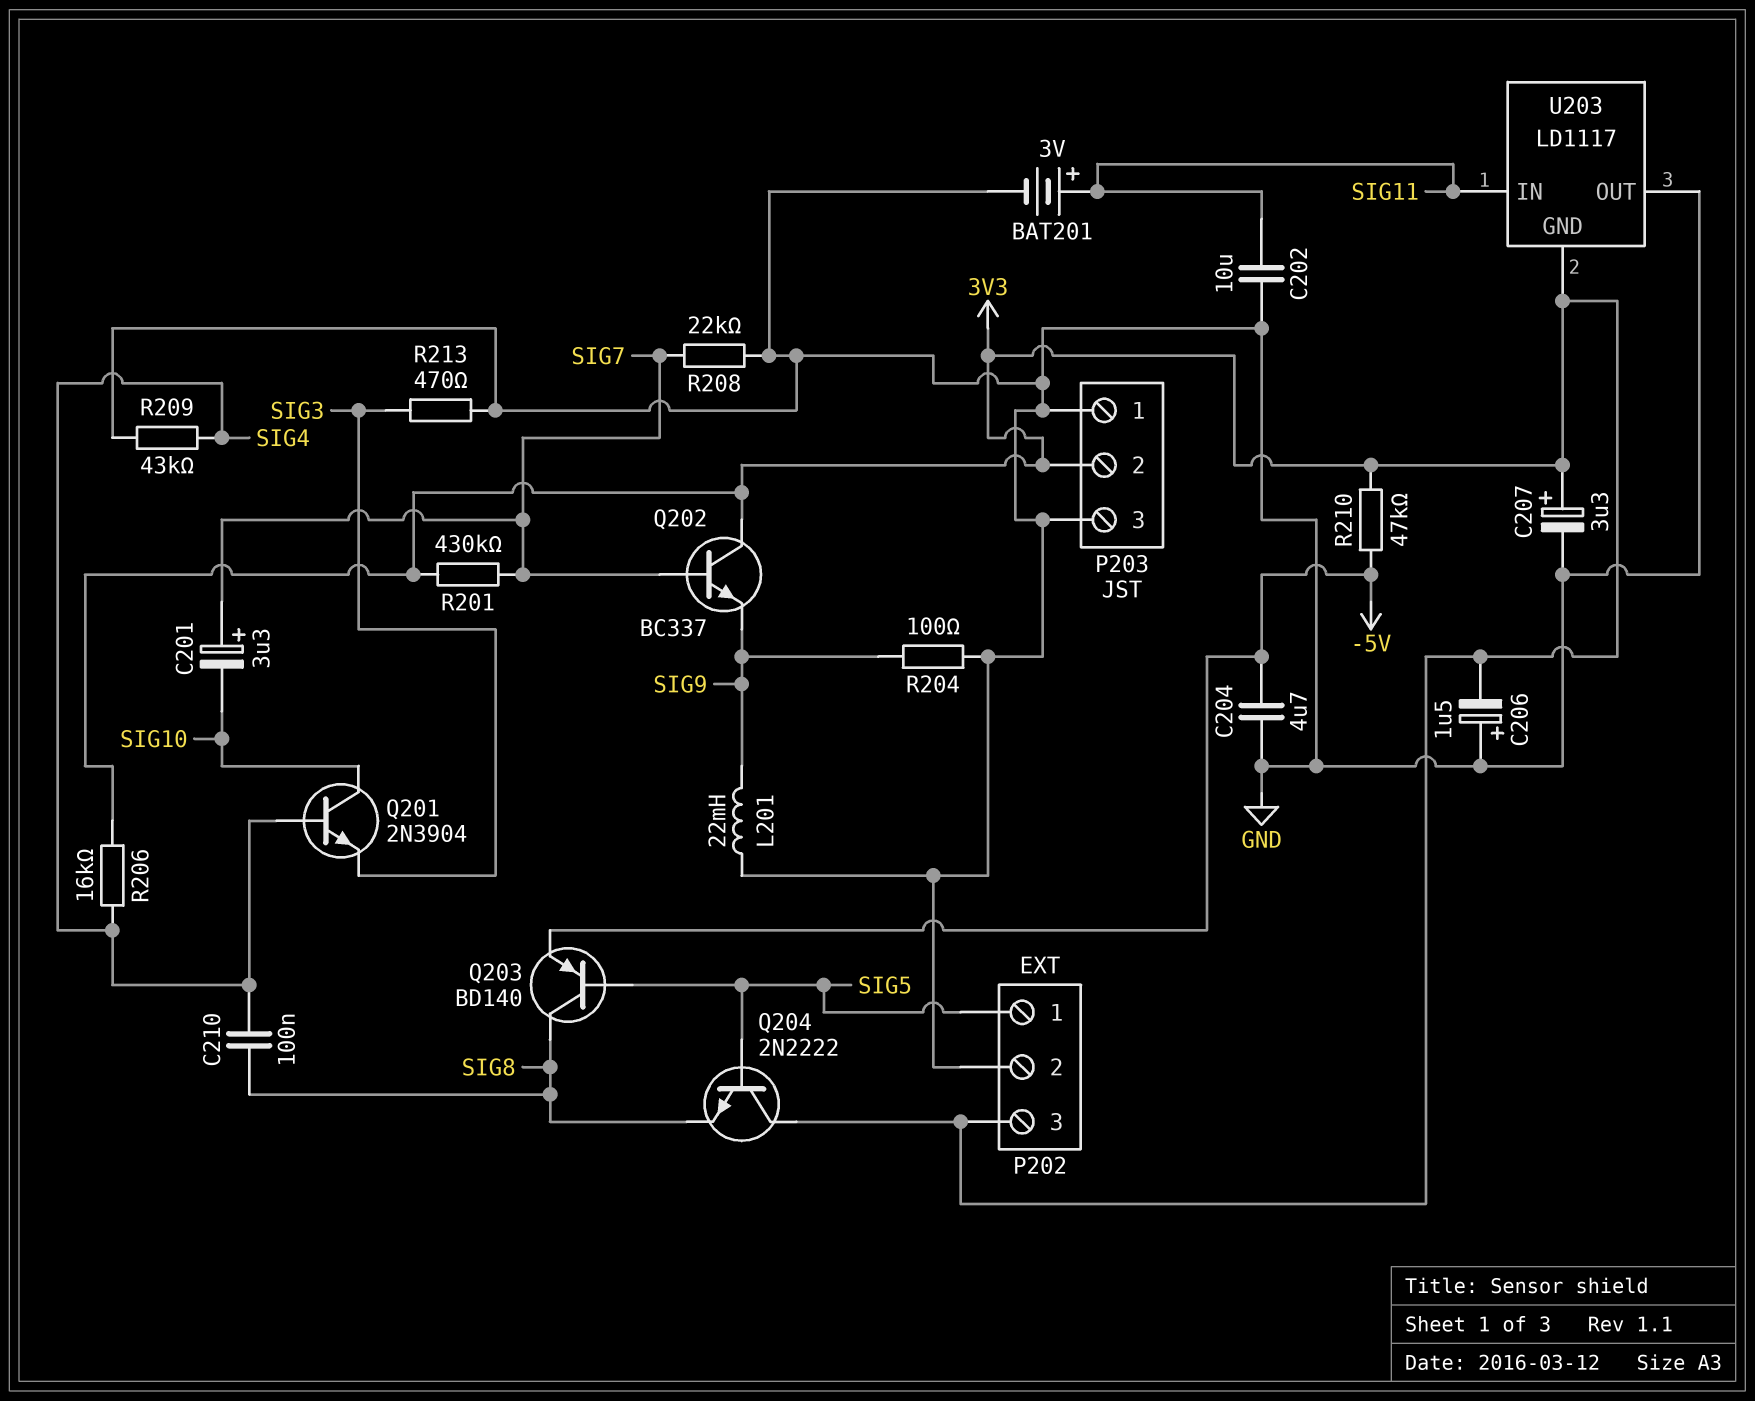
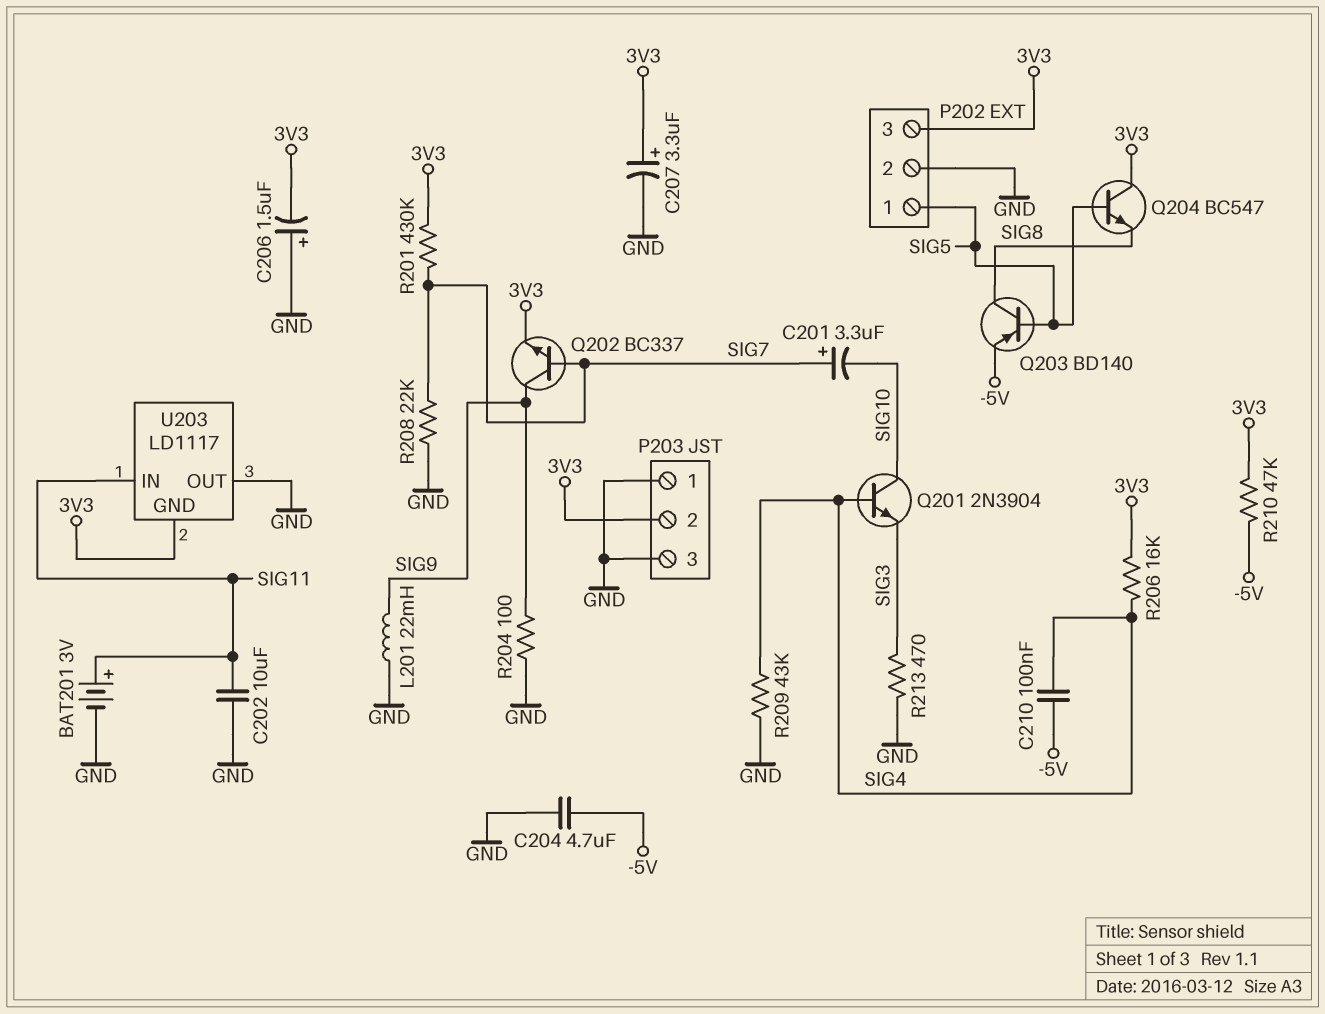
C210: 100nF (SIG4, SIG8) -> 100nF (-5V, SIG4)
Q202: NPN BC337 (B SIG7, C 3V3, E SIG9) -> NPN BC337 (B SIG7, C SIG9, E 3V3)
Q204: NPN 2N2222 (B SIG5, C 3V3, E SIG8) -> NPN BC547 (B SIG5, C 3V3, E SIG8)

